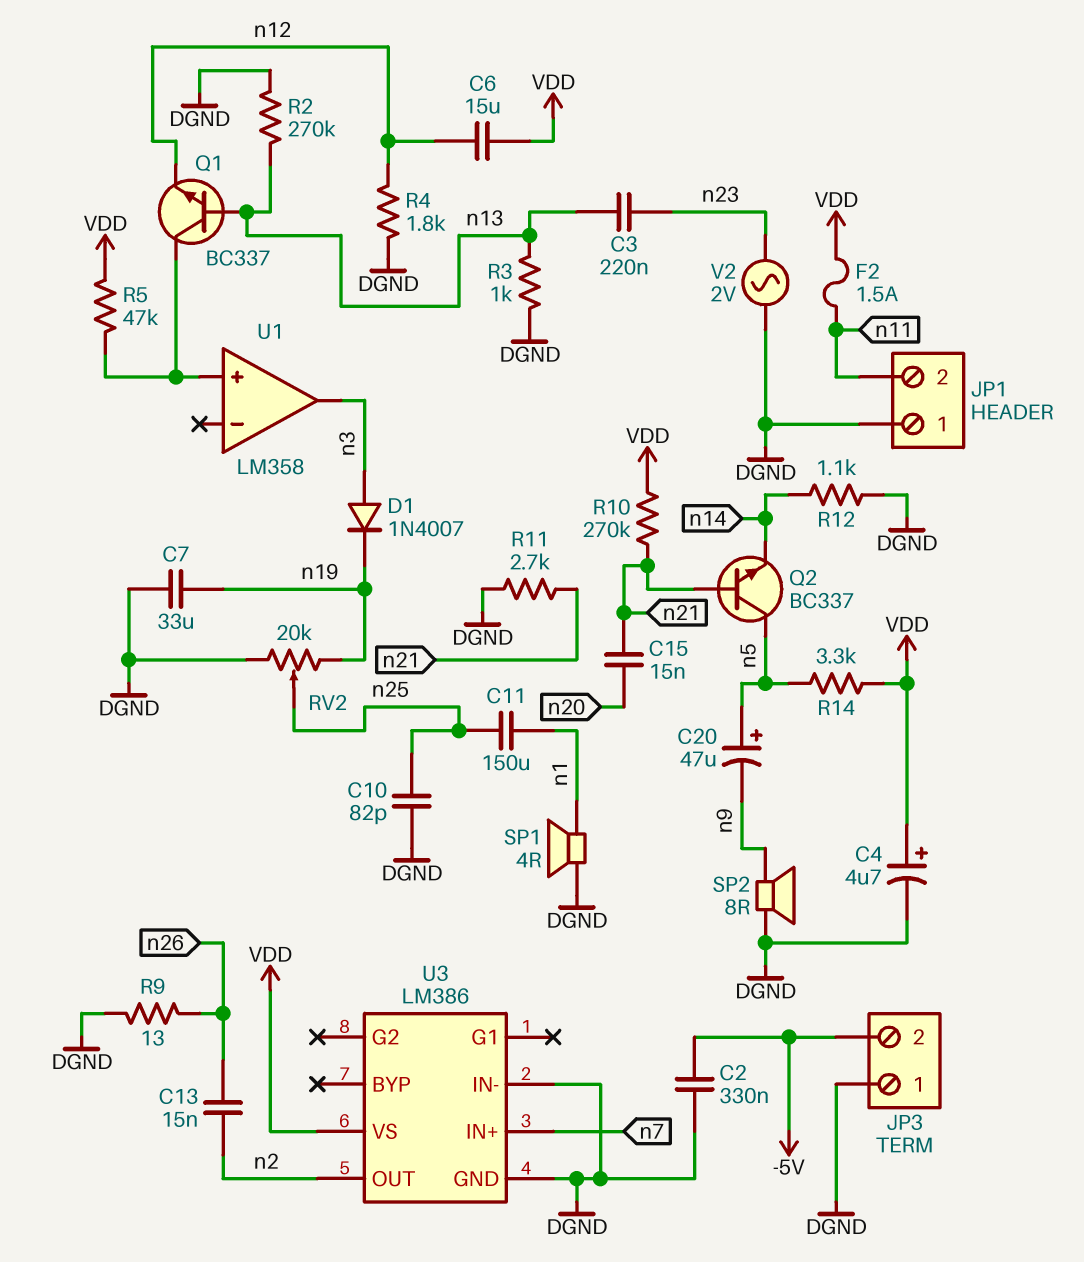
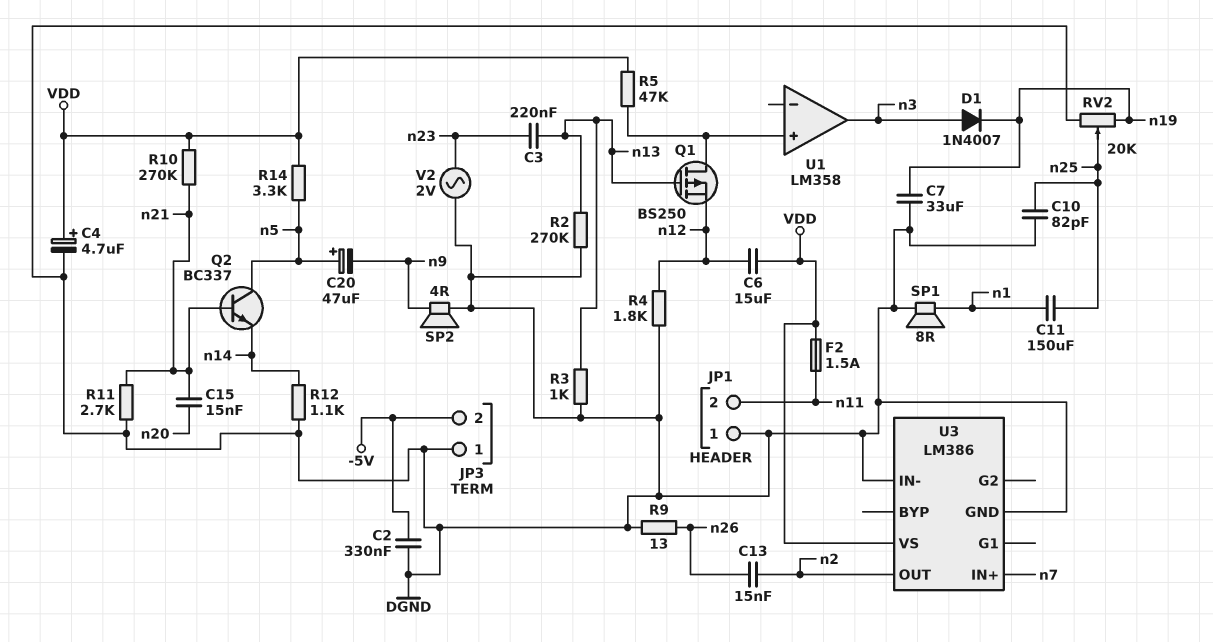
Q1: NPN BC337 (B n13, C U1/in+, E n12) -> PMOS BS250 (G n13, D U1/in+, S n12)
SP1: speaker 4R (DGND, n1) -> speaker 8R (DGND, n1)
SP2: speaker 8R (DGND, n9) -> speaker 4R (DGND, n9)

